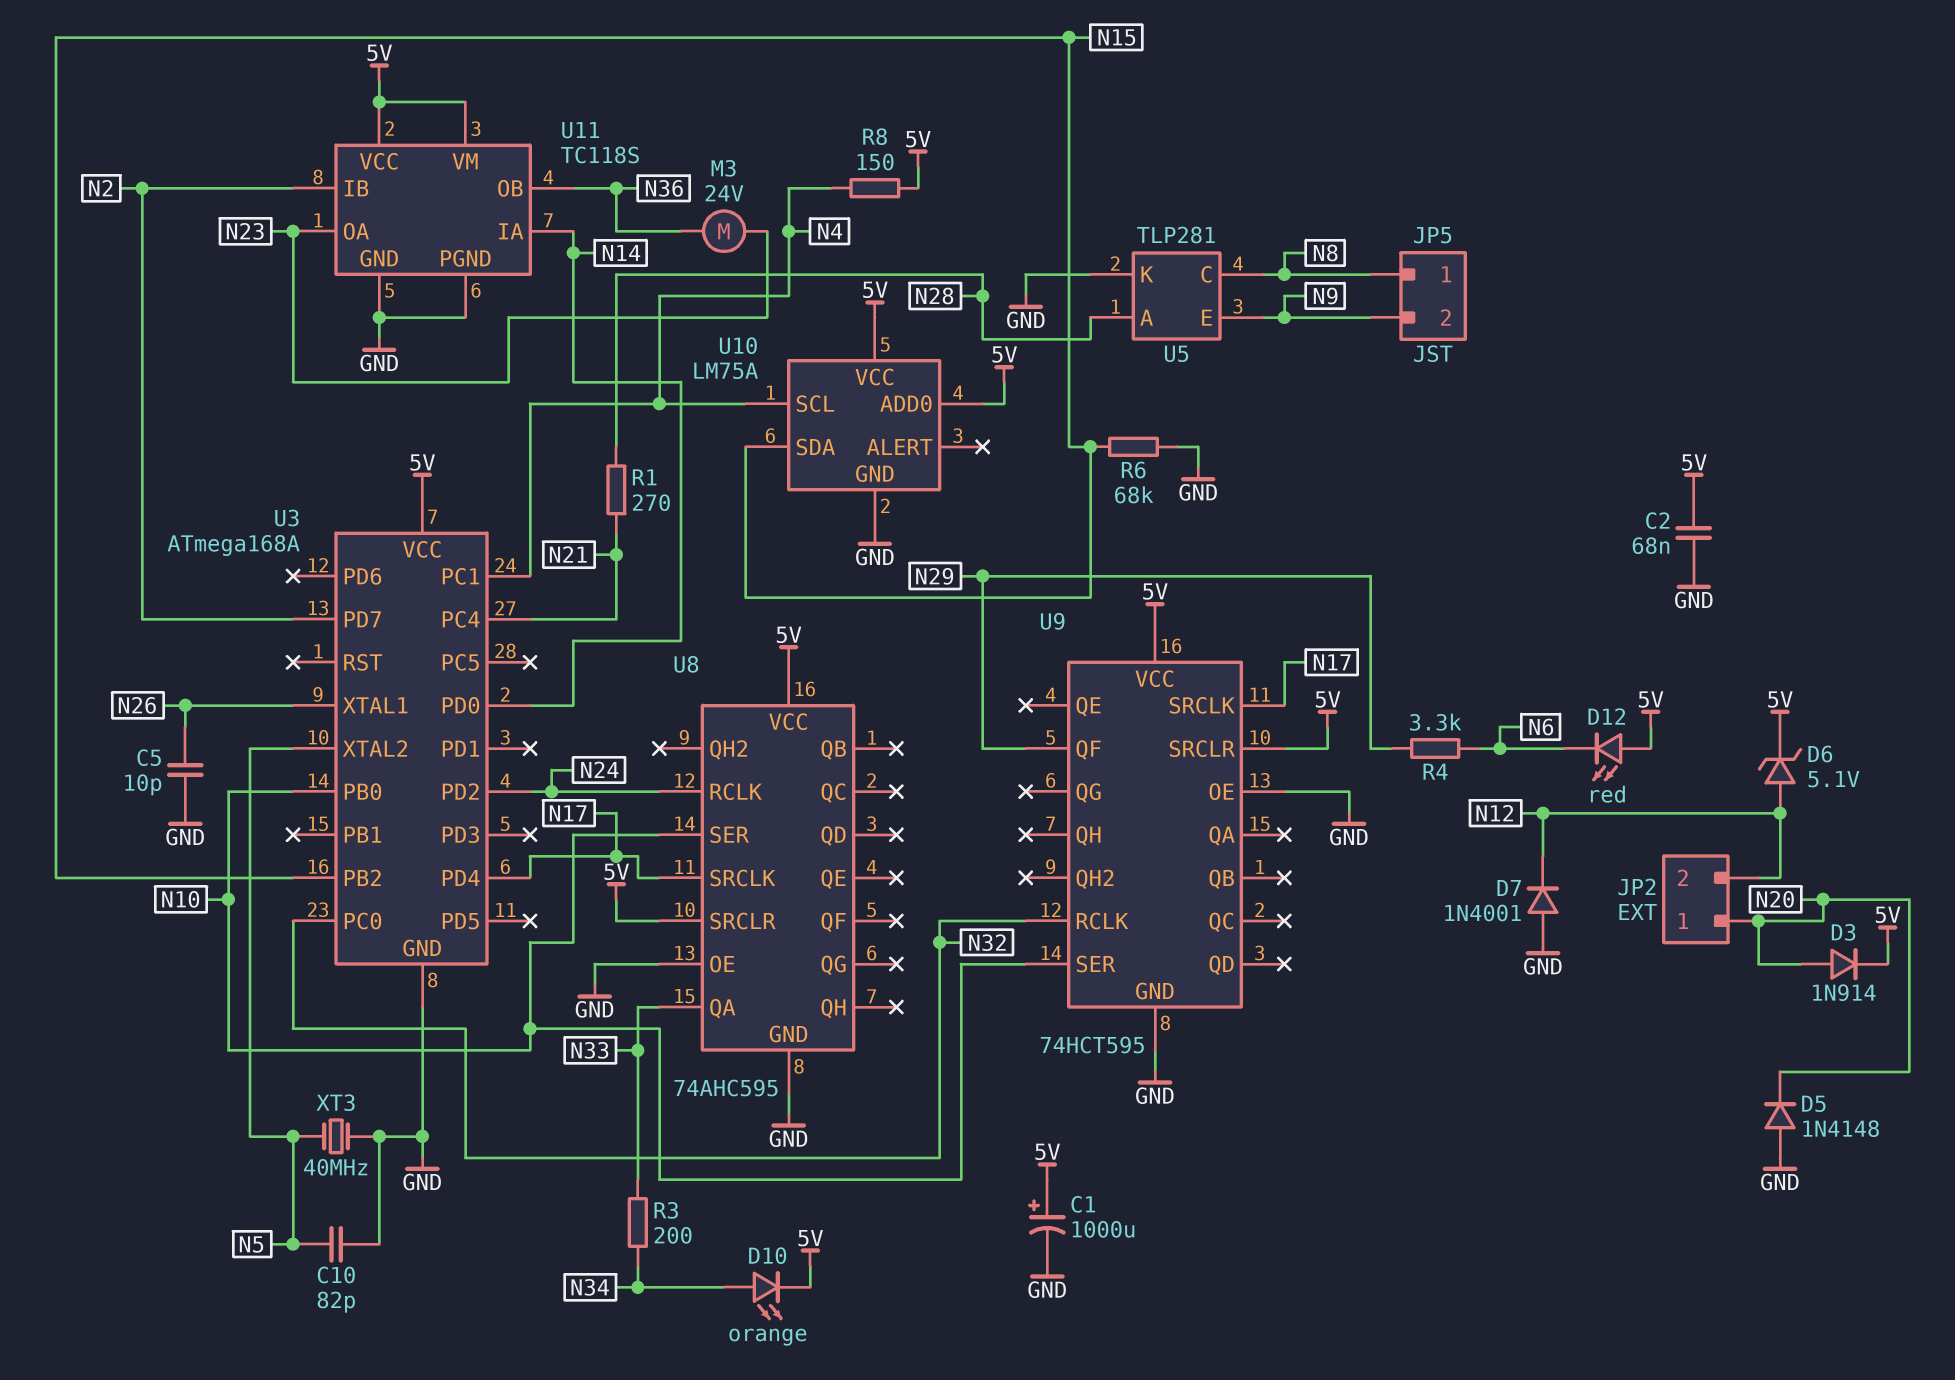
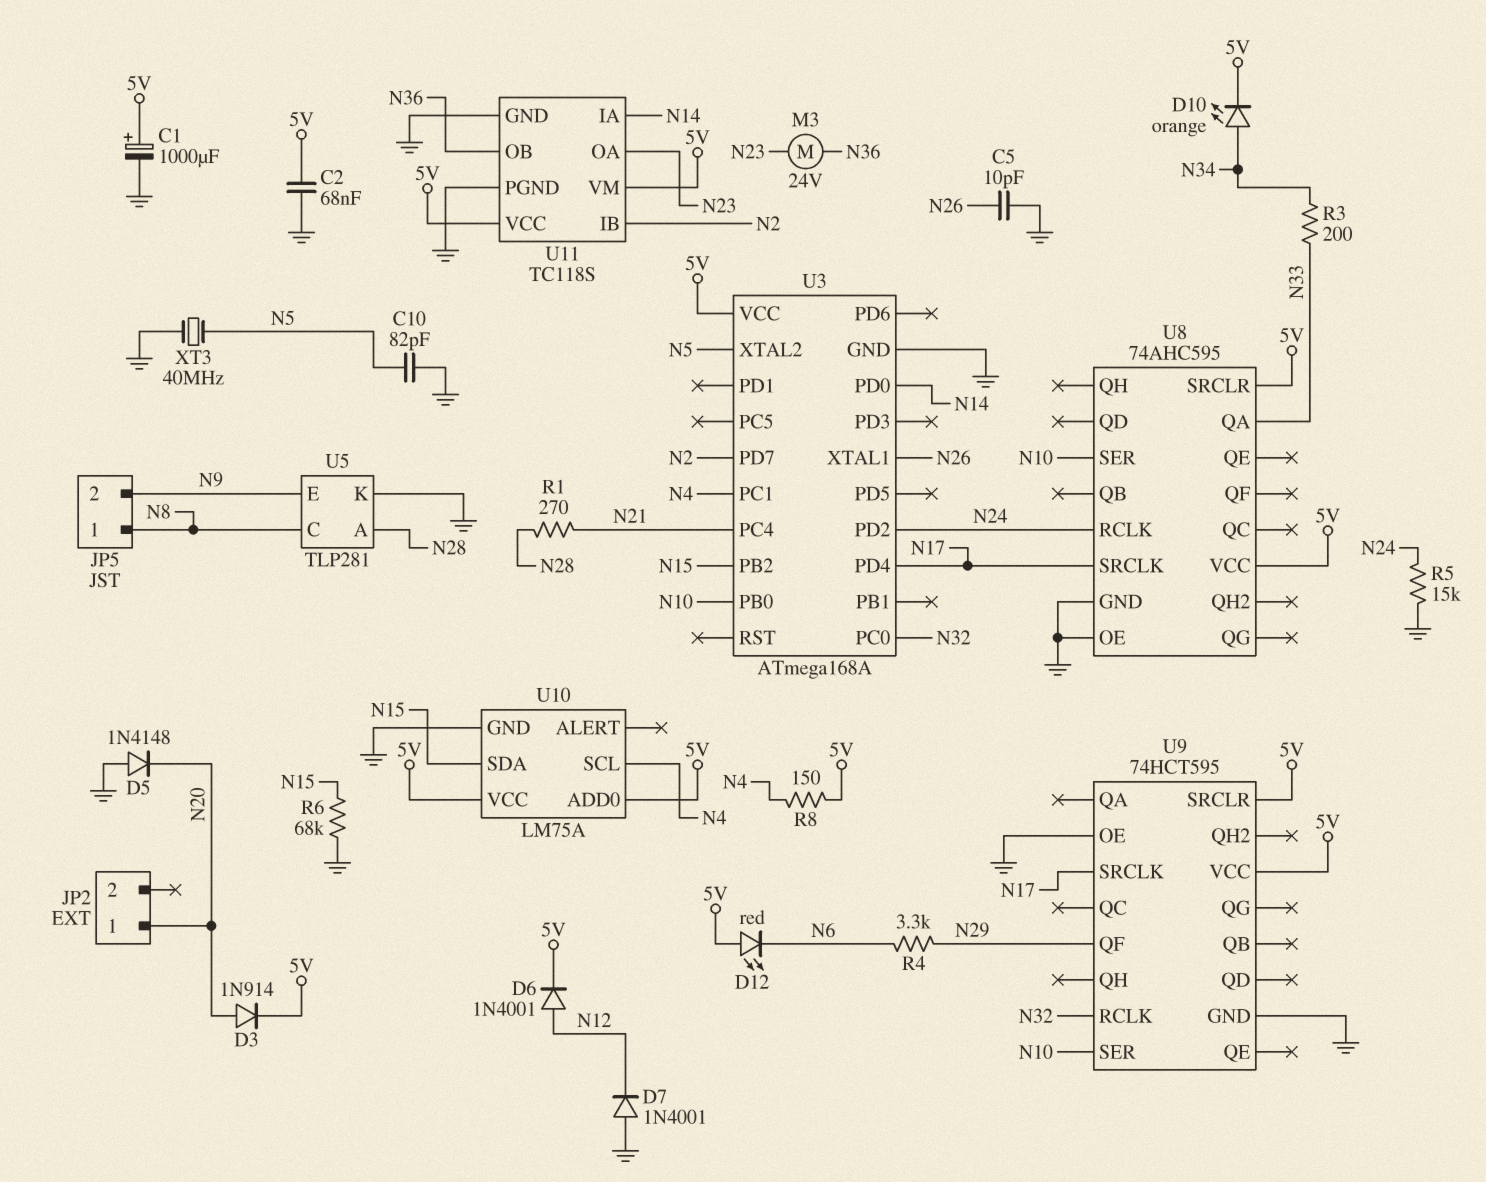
D6: zener 5.1V (A N12, K 5V) -> diode 1N4001 (A N12, K 5V)
JP2 pin 2: N12 -> none
R5: none -> 15k (GND, N24)

